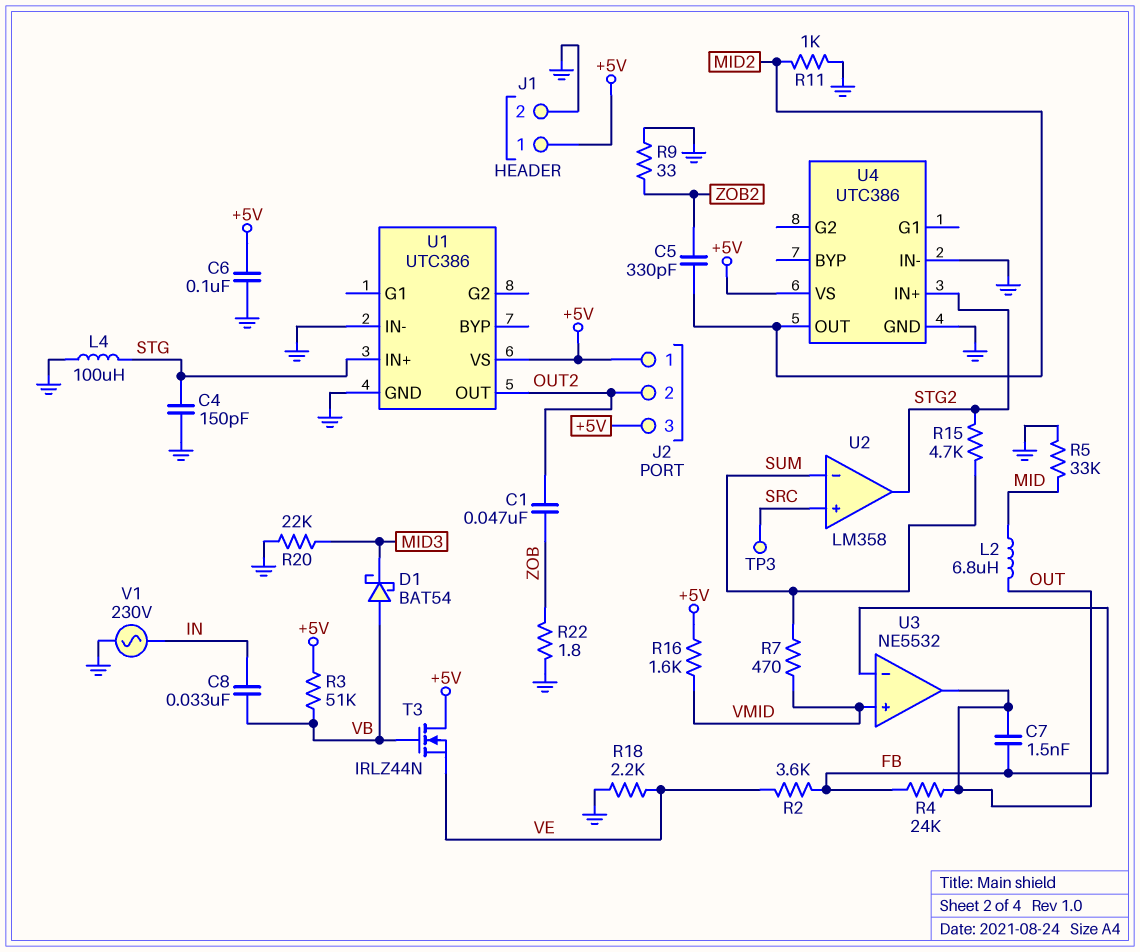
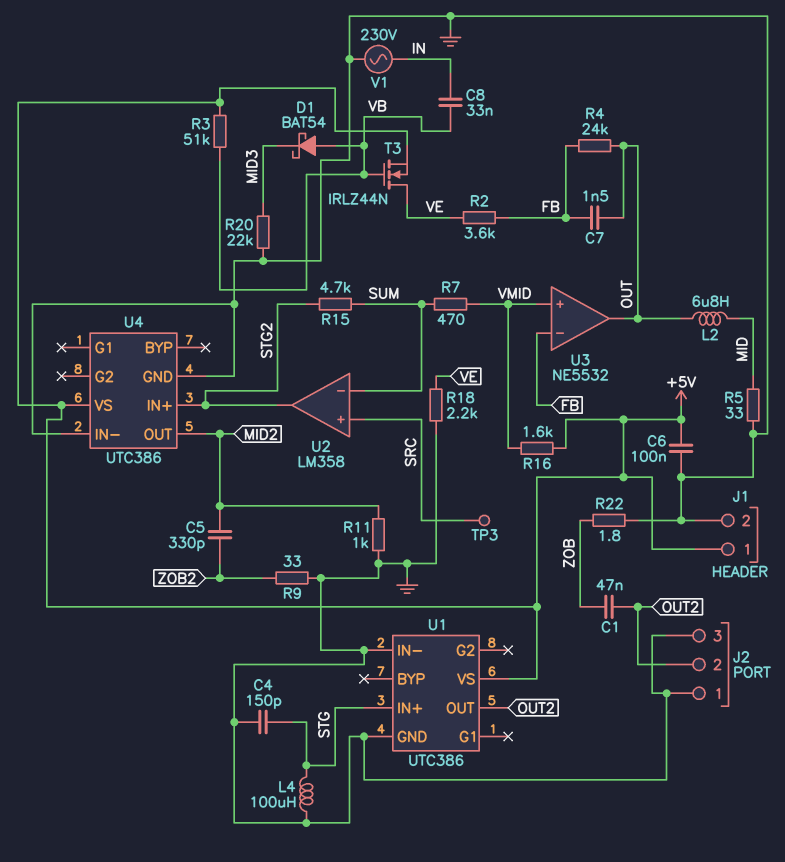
J2 pin 1: +5V -> GND
J2 pin 3: +5V -> GND
R5: 33k (GND, MID) -> 33 (GND, MID)
T3: NMOS IRLZ44N (G VB, D +5V, S VE) -> NMOS IRLZ44N (G VB, D VE, S +5V)

